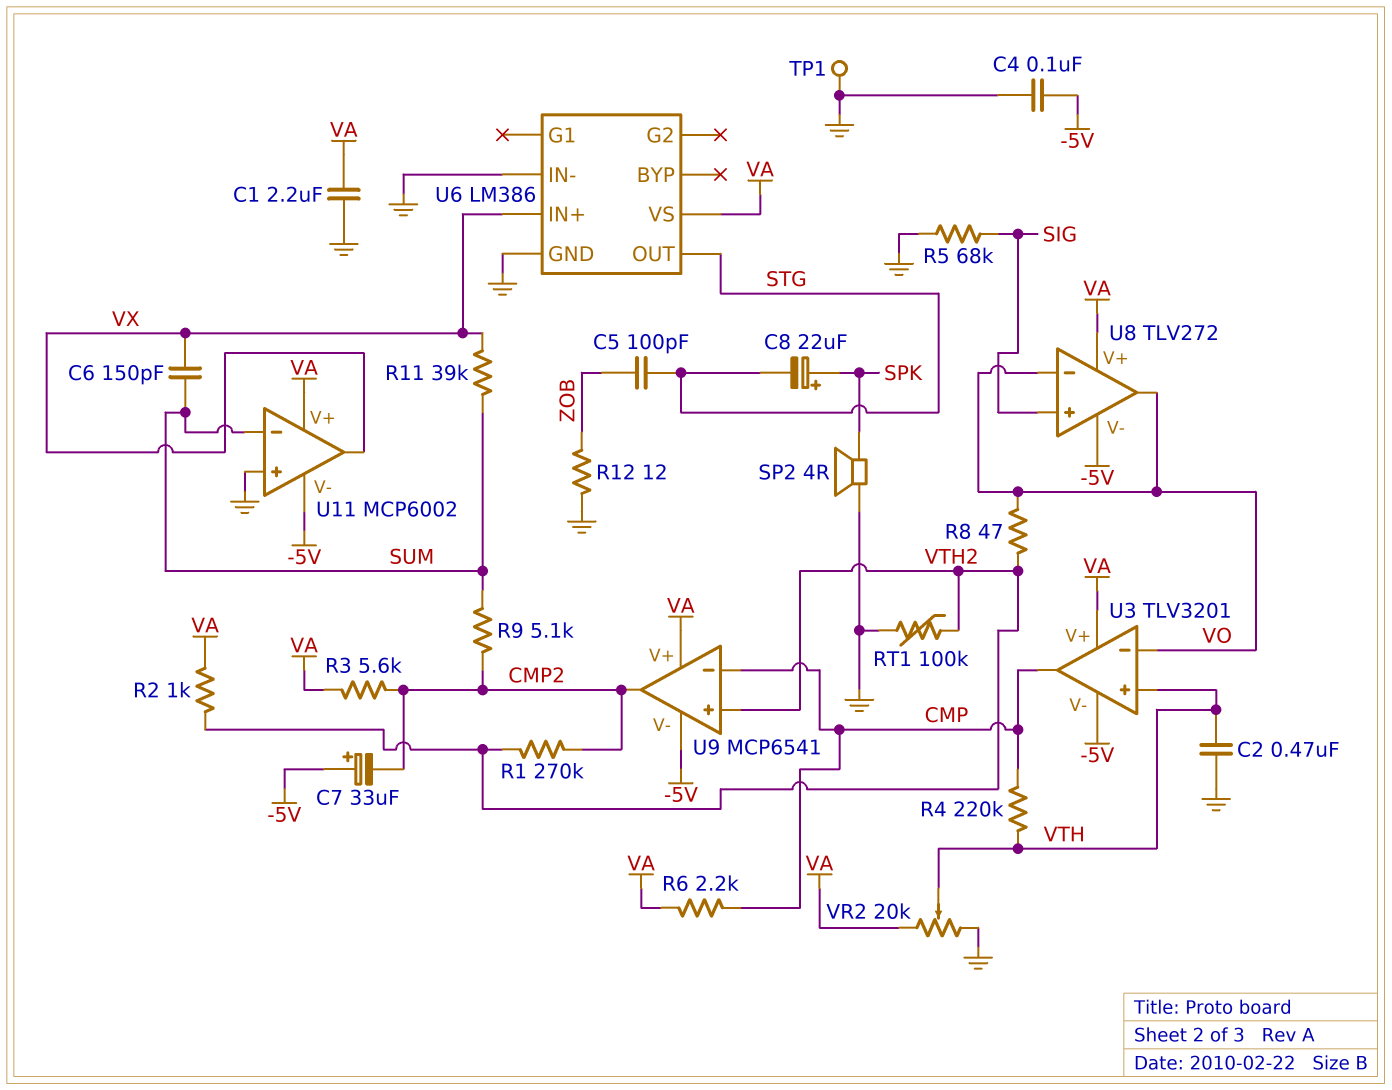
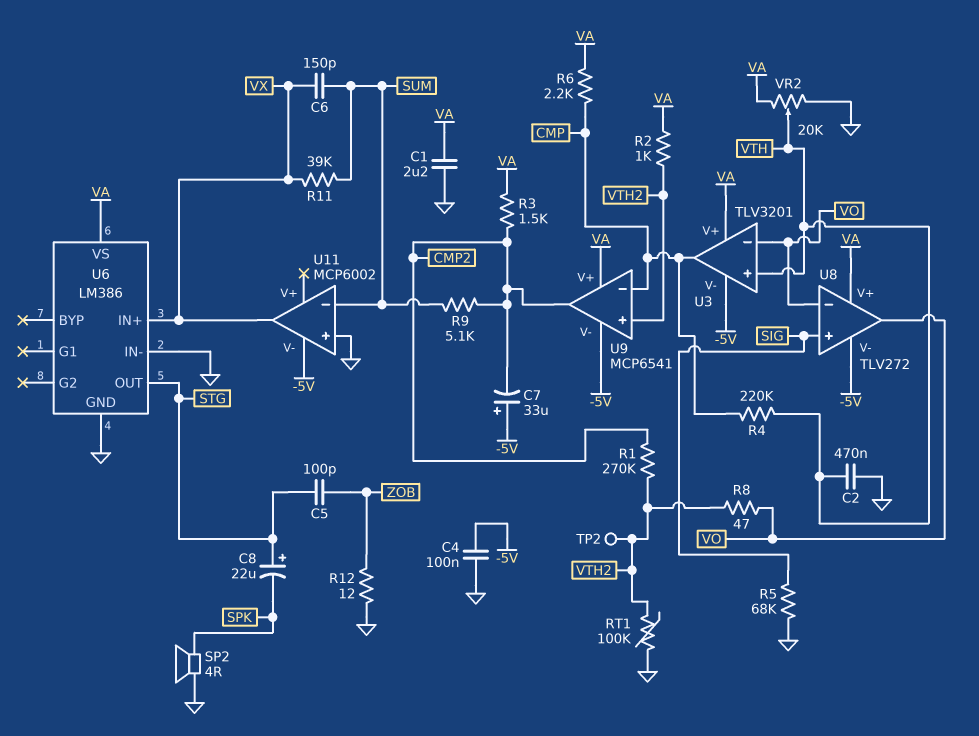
C8: 22uF (plus SPK, minus STG) -> 22uF (plus STG, minus SPK)
R3: 5.6k (CMP2, VA) -> 1.5k (CMP2, VA)
TP1: test point (GND) -> none
TP2: none -> test point (VTH2)
U11 pin V+: VA -> none

